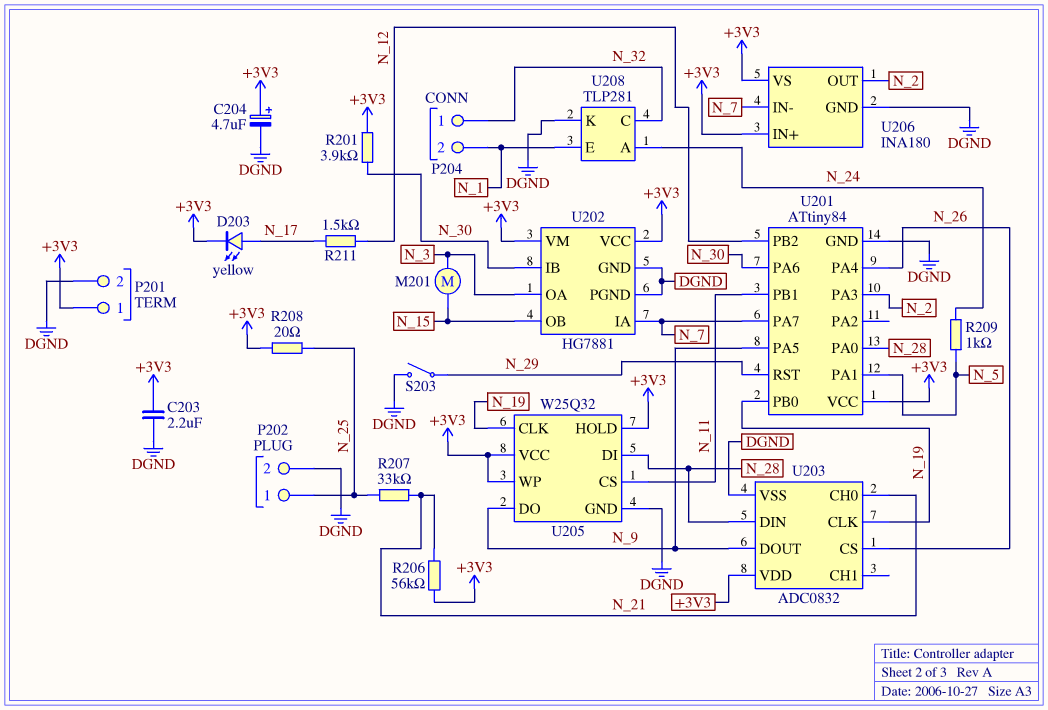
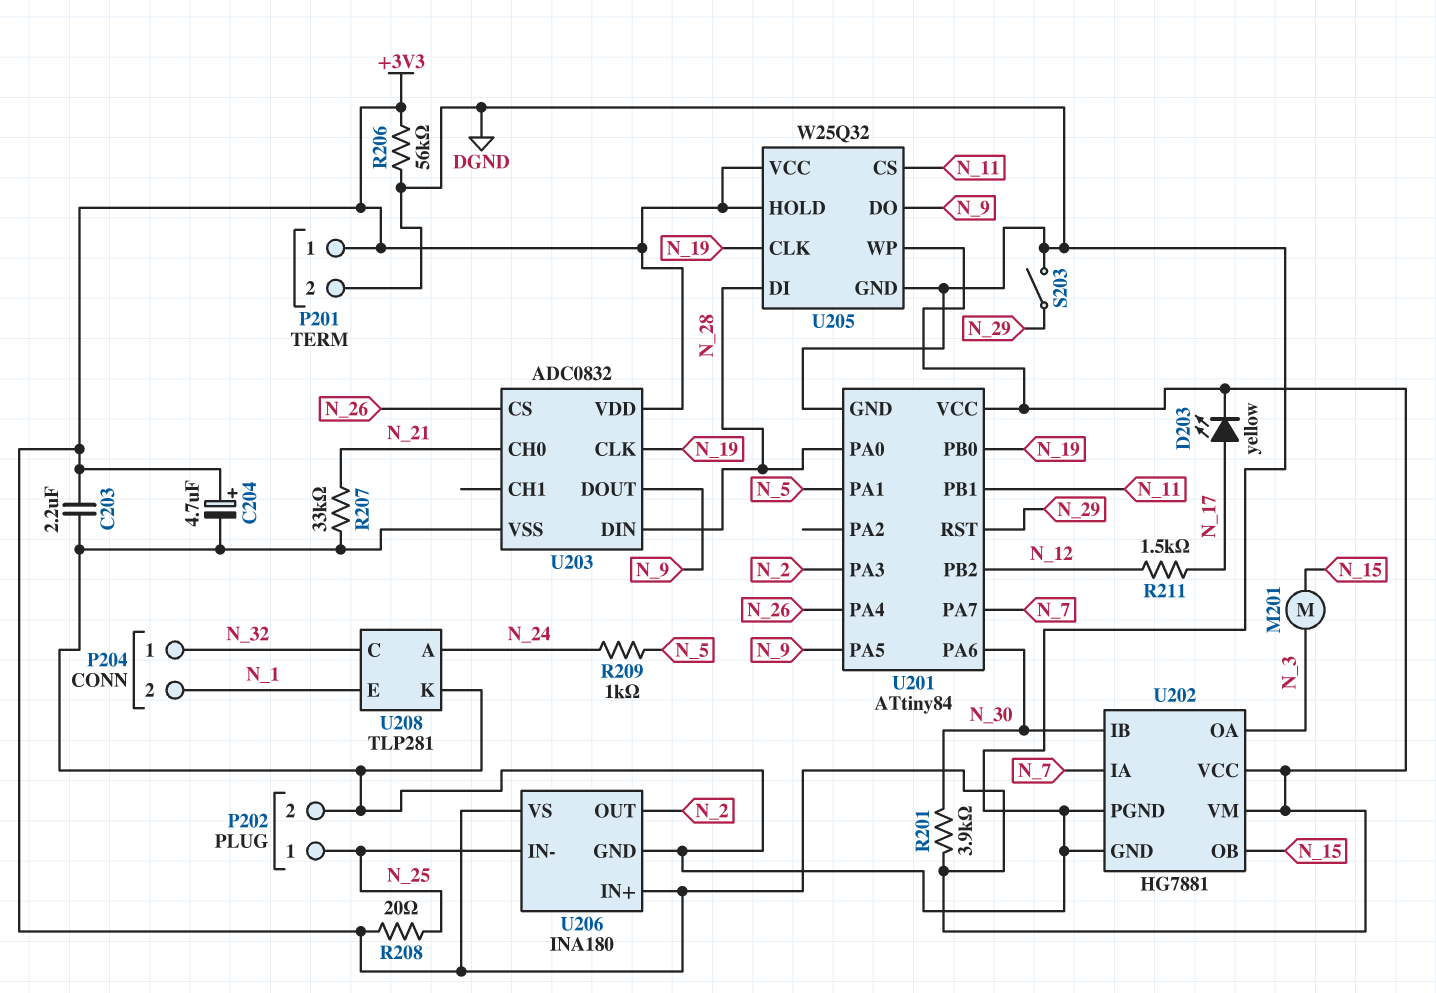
R206: 56k (+3V3, N_21) -> 56k (+3V3, DGND)
R207: 33k (N_21, N_25) -> 33k (DGND, N_21)
U206 pin IN-: N_7 -> N_25

